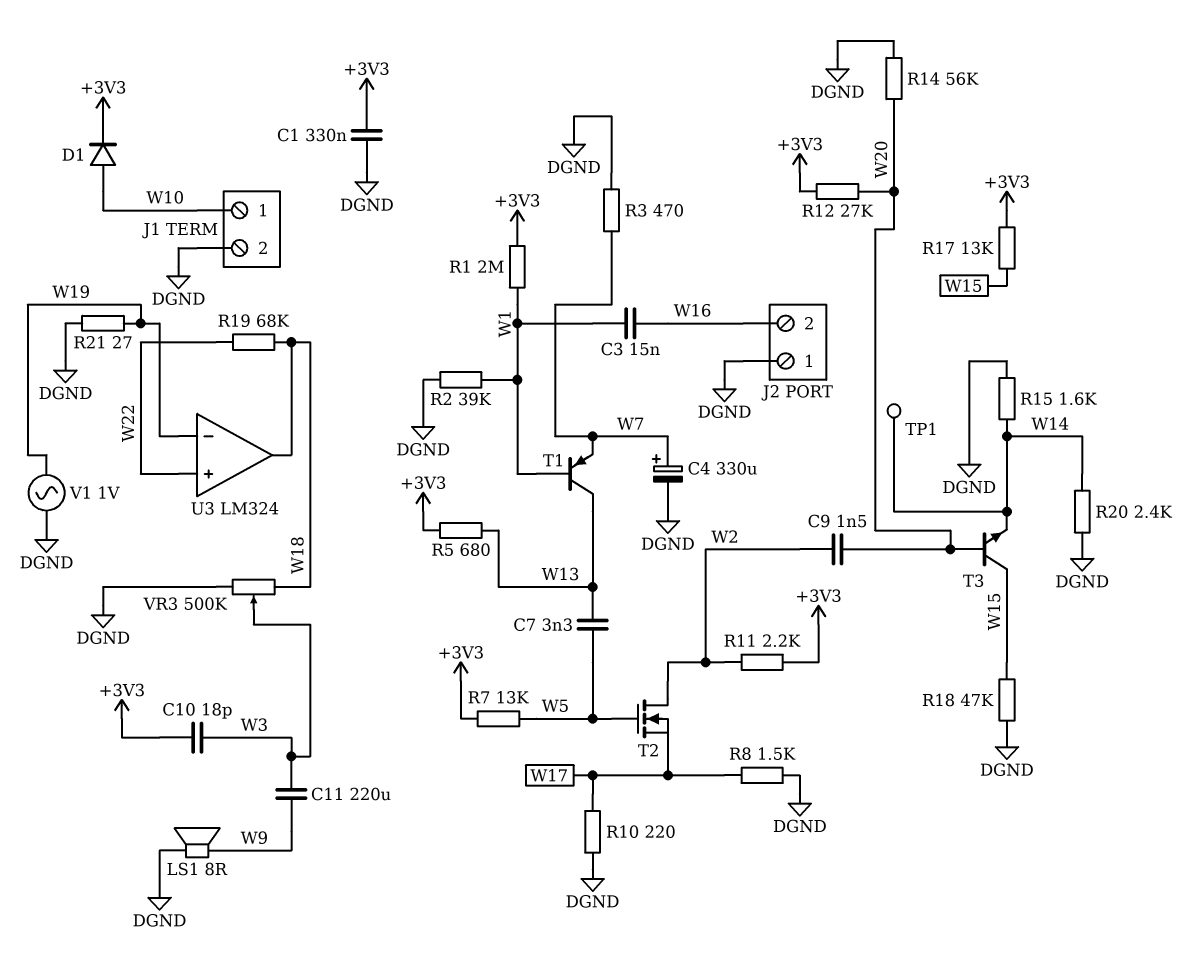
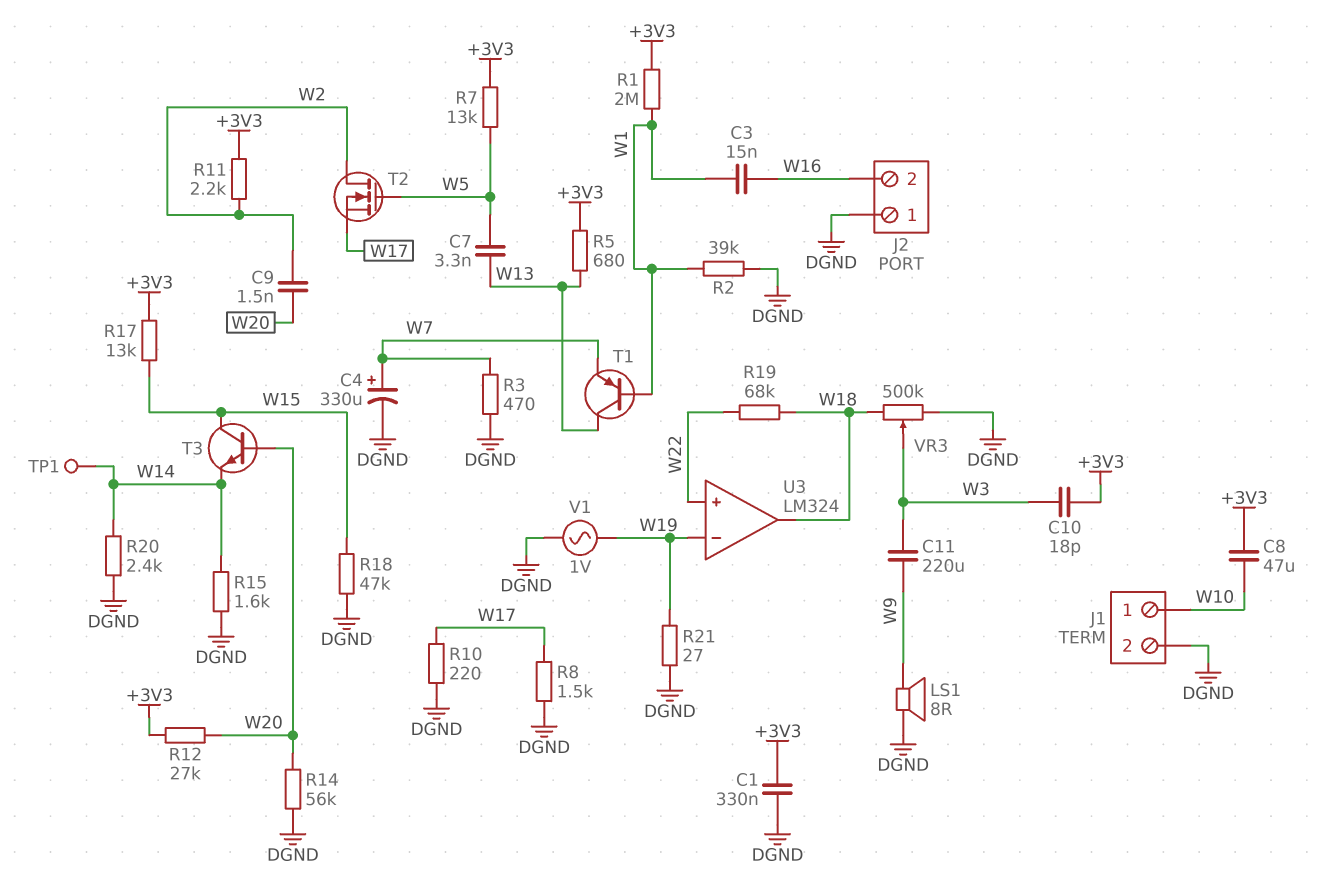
C8: none -> 47uF (+3V3, W10)
D1: diode (A W10, K +3V3) -> none

